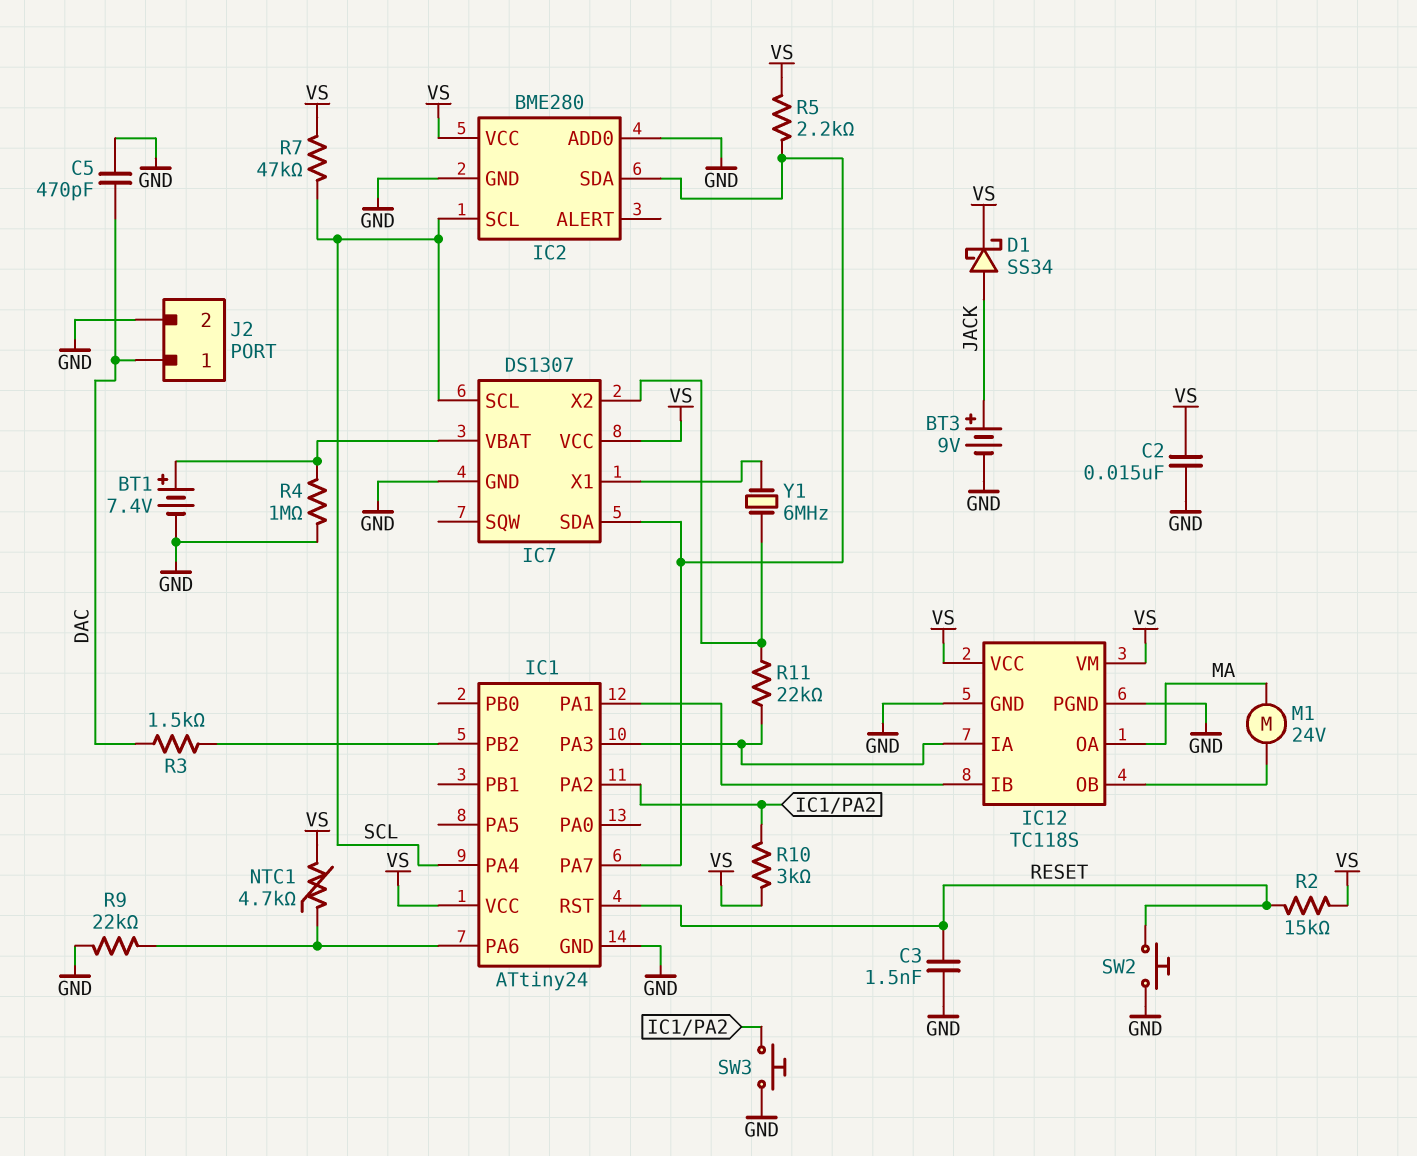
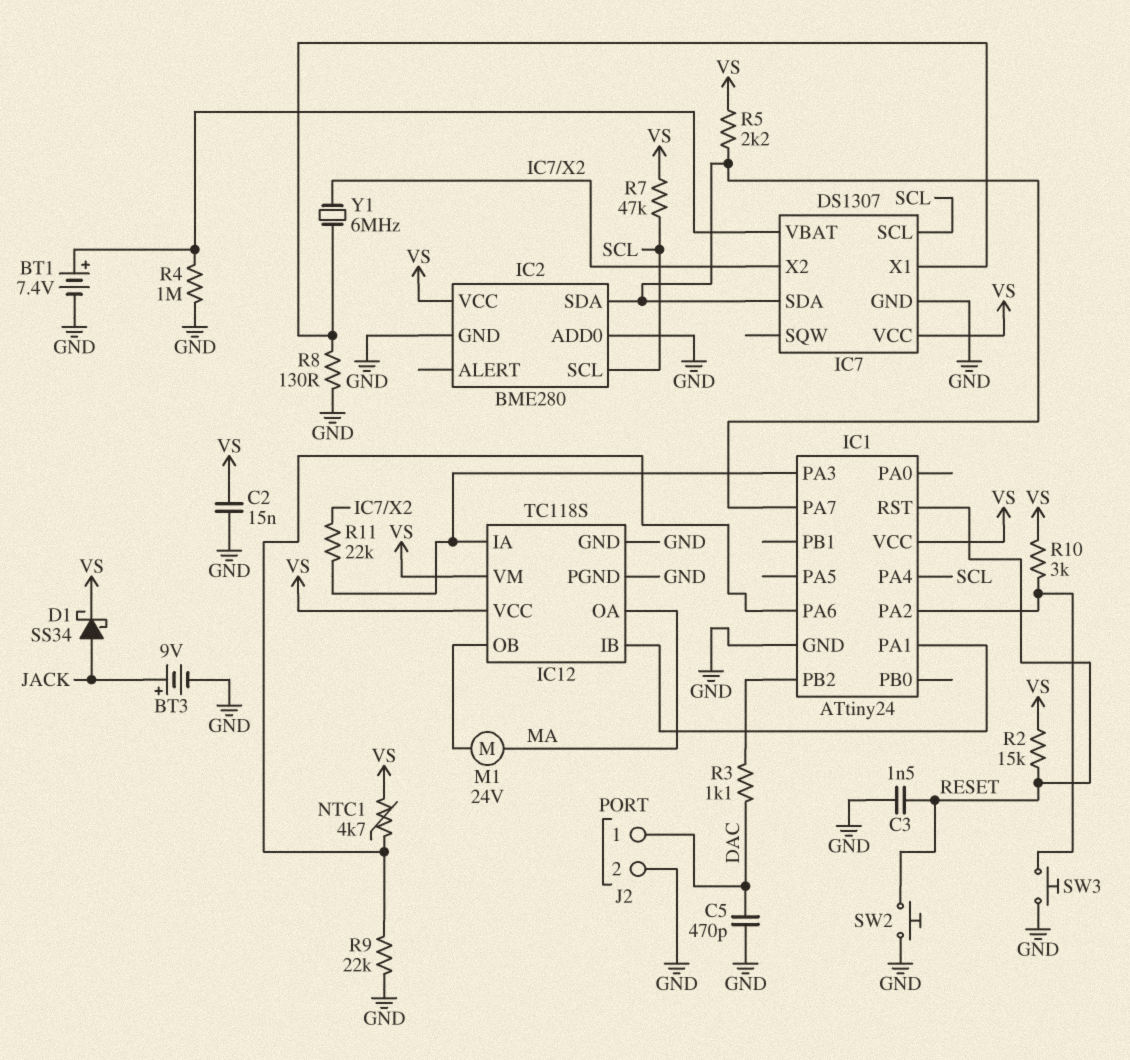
R3: 1.5k (DAC, IC1/PB2) -> 1.1k (DAC, IC1/PB2)
R8: none -> 130 (GND, IC7/X1)

